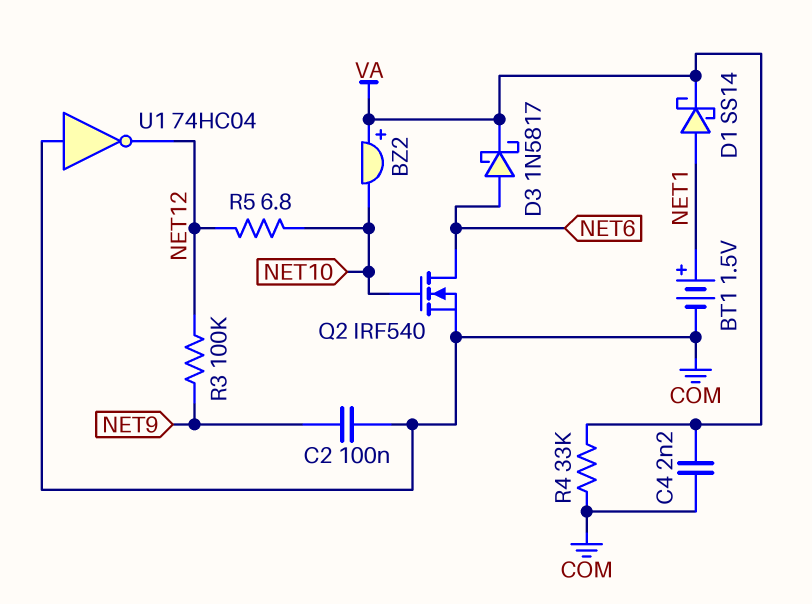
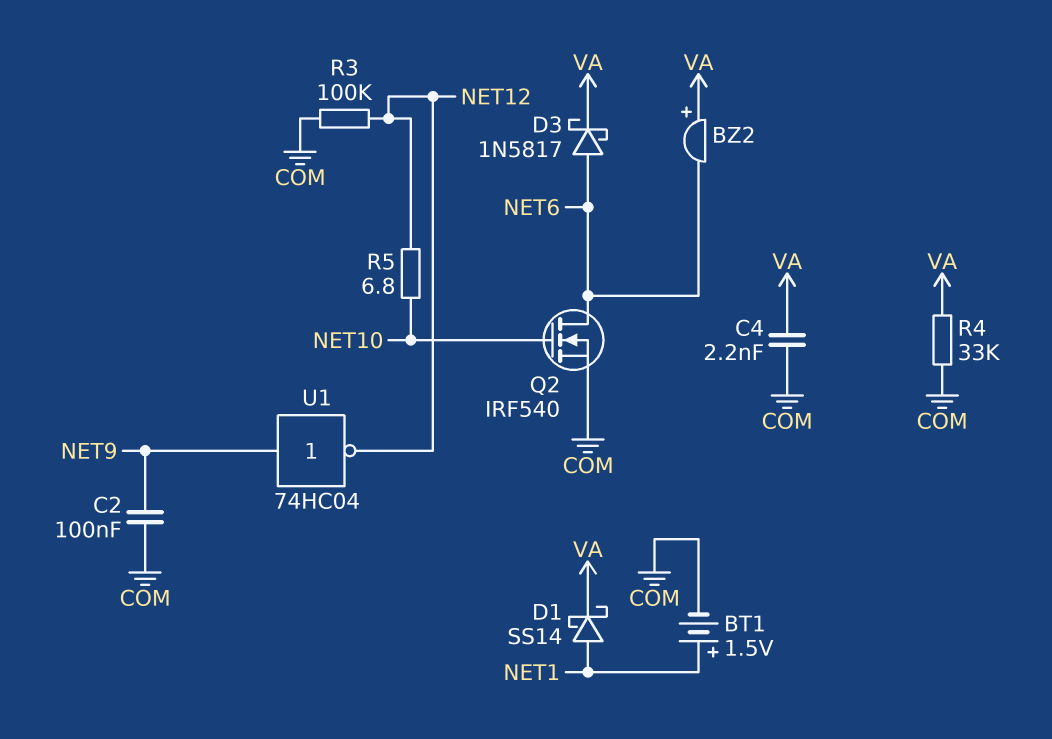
BZ2: buzzer (plus VA, minus NET10) -> buzzer (plus VA, minus NET6)
R3: 100k (NET9, NET12) -> 100k (COM, NET12)
U1: NOT 74HC04 (in COM, out NET12) -> NOT 74HC04 (in NET9, out NET12)

